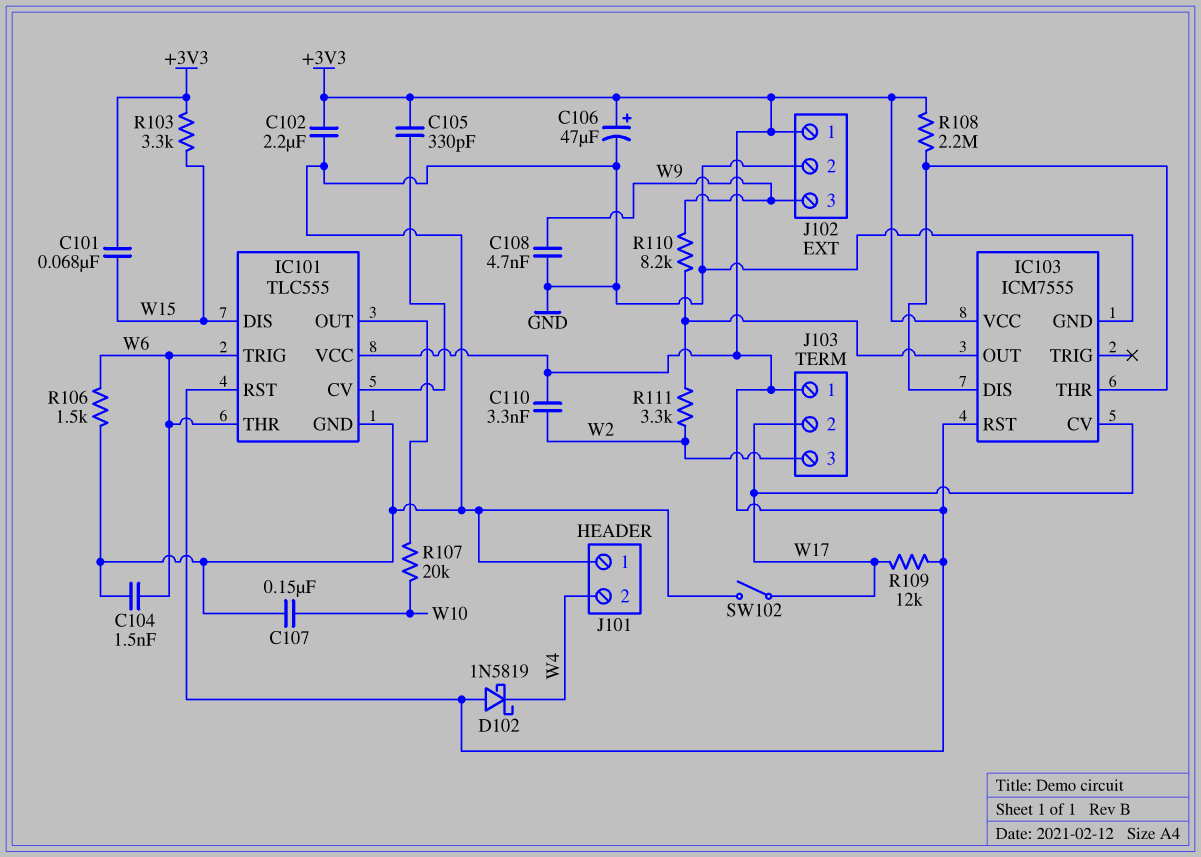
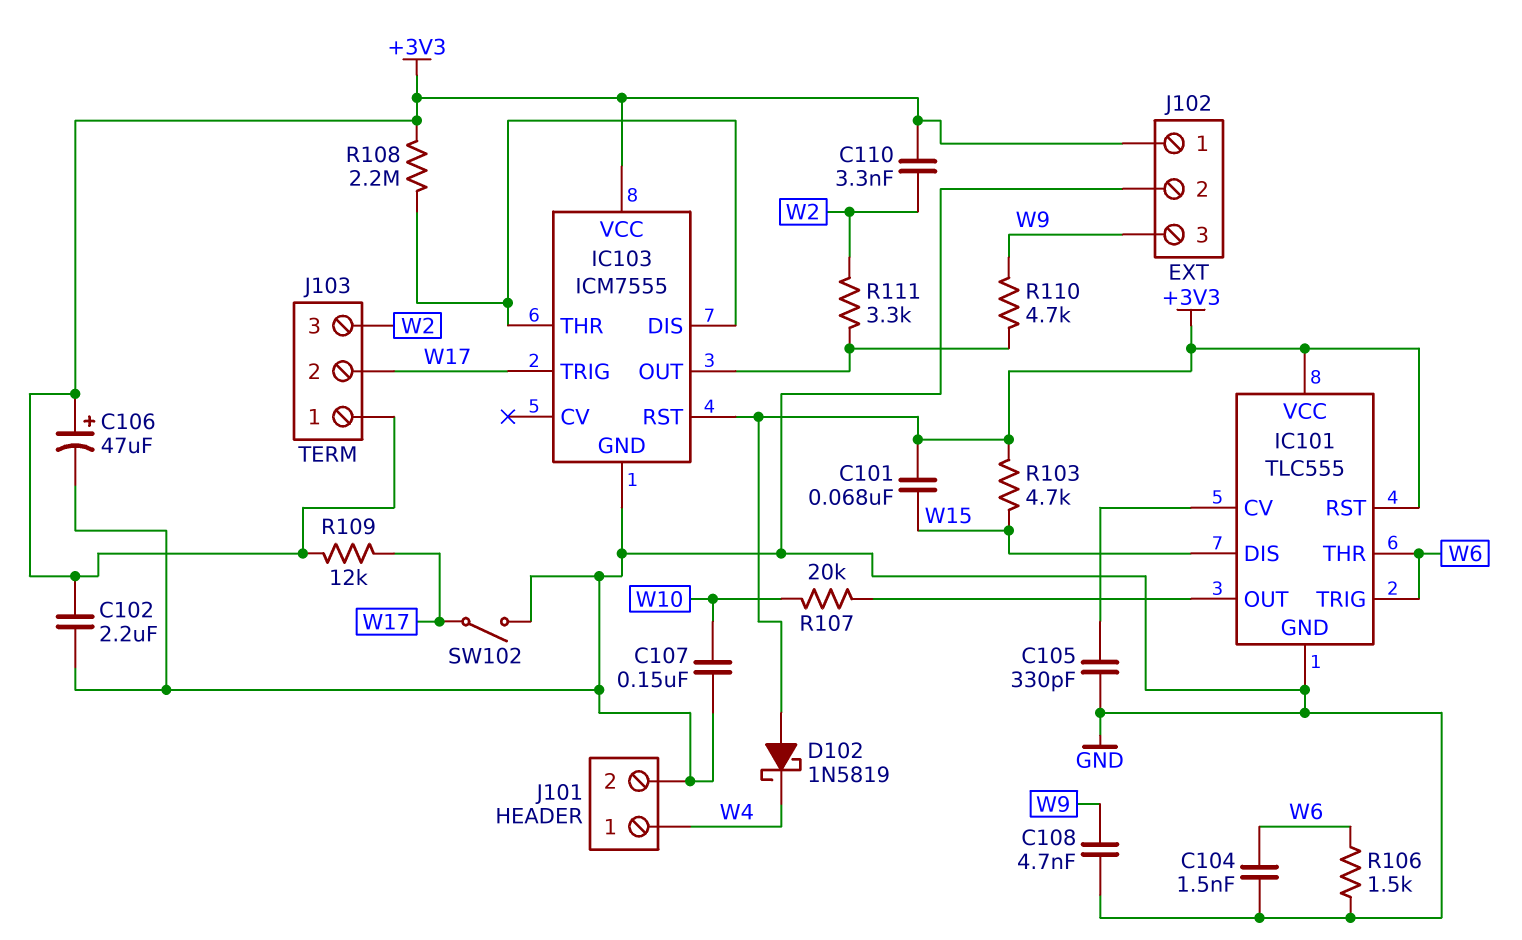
C105: 330pF (+3V3, IC101/CV) -> 330pF (GND, IC101/CV)
IC103 pin CV: W17 -> none
IC103 pin TRIG: none -> W17
J101 pin 1: GND -> W4
J101 pin 2: W4 -> GND
R103: 3.3k (+3V3, W15) -> 4.7k (+3V3, W15)
R110: 8.2k (IC103/OUT, W9) -> 4.7k (IC103/OUT, W9)

